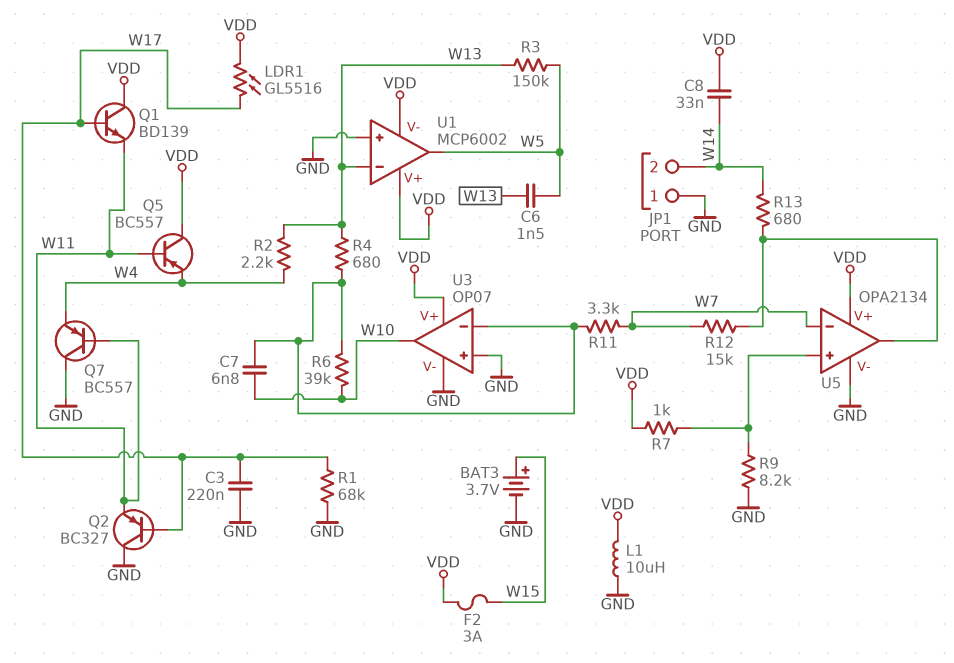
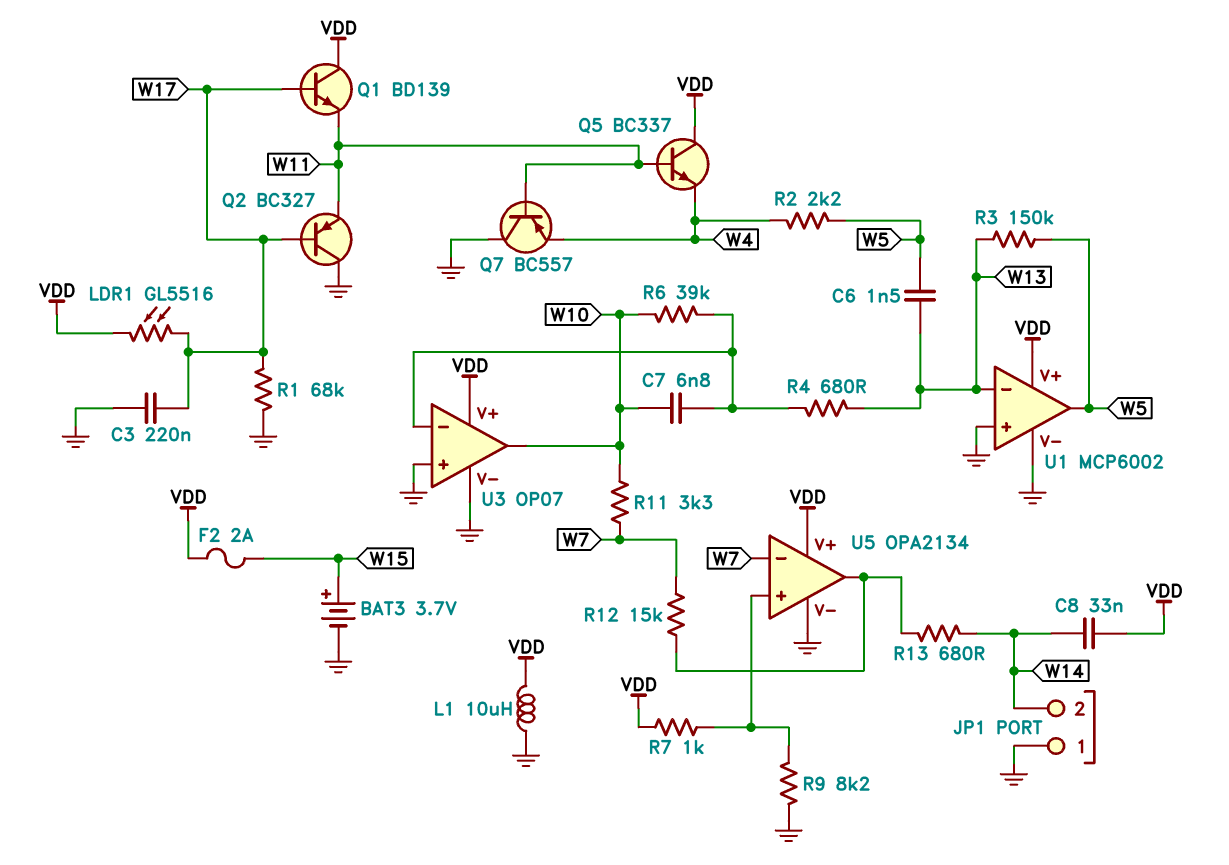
F2: 3A (VDD, W15) -> 2A (VDD, W15)
Q5: PNP BC557 (B W11, C VDD, E W4) -> NPN BC337 (B W11, C VDD, E W4)
R2: 2.2k (W4, W13) -> 2.2k (W4, W5)
R11: 3.3k (U3/in-, W7) -> 3.3k (W7, W10)
U1 pin V-: VDD -> GND

